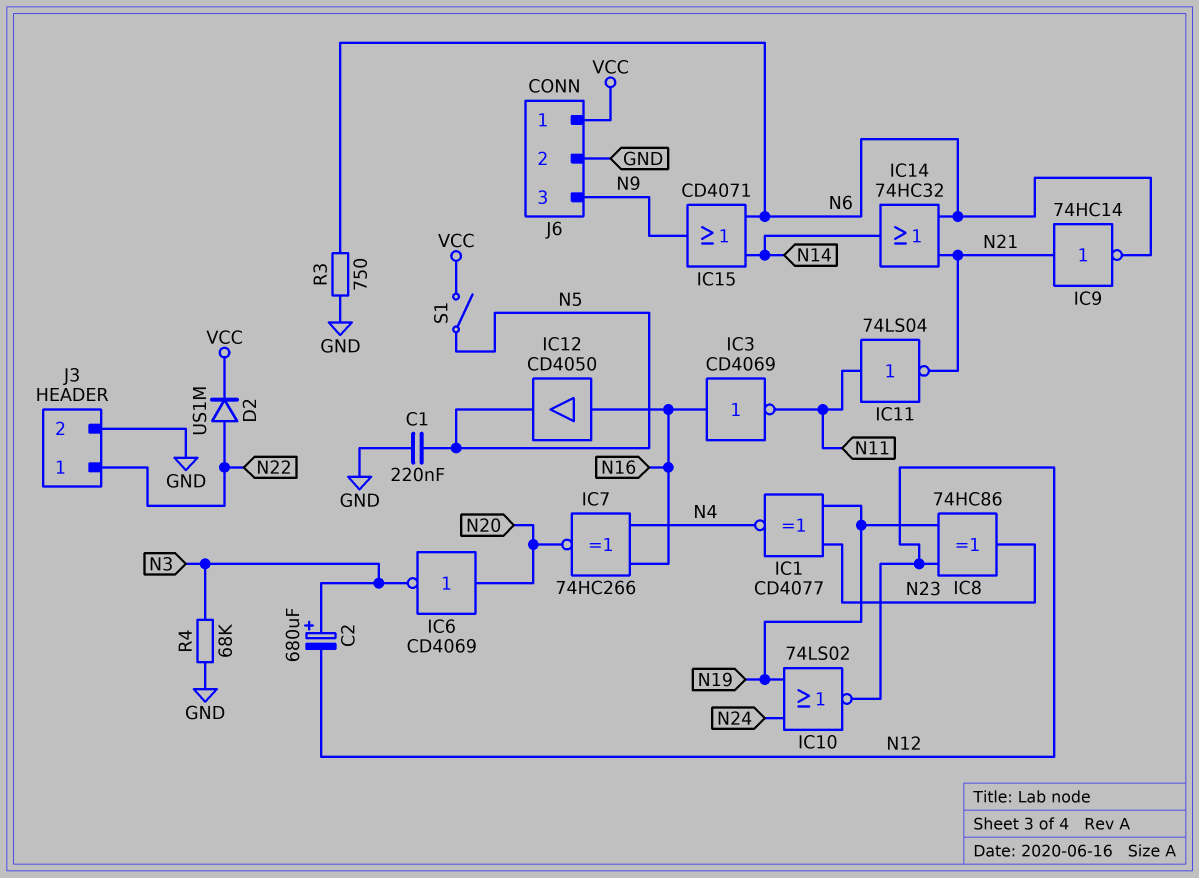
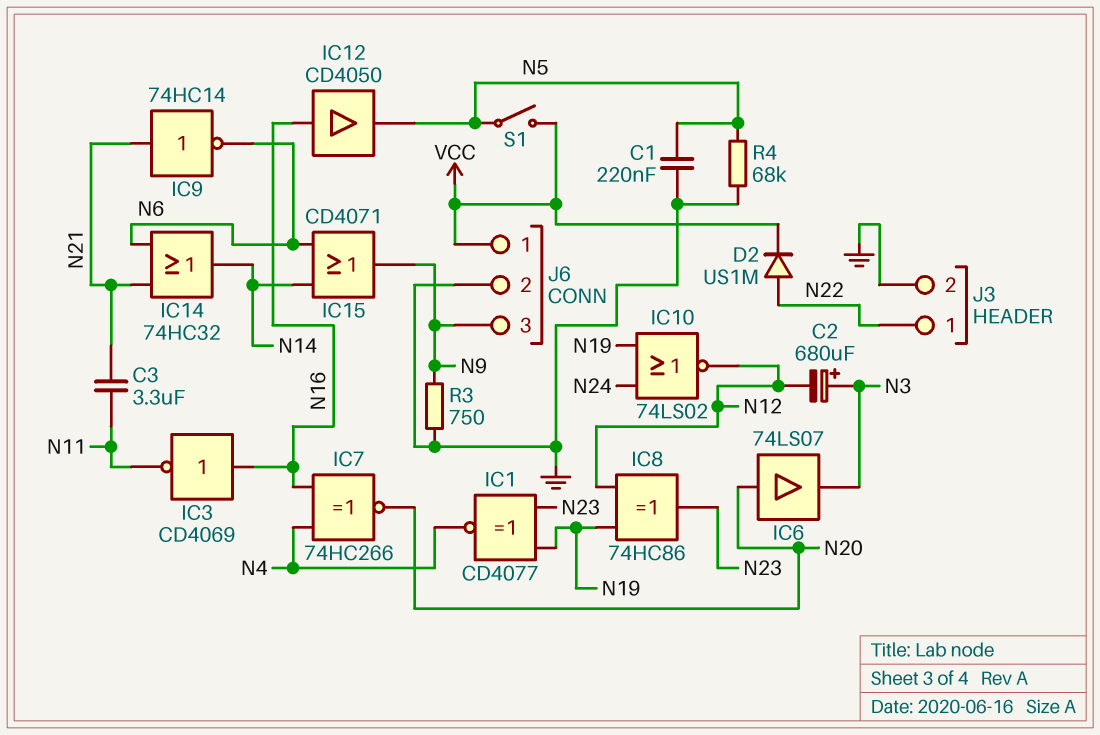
C3: none -> 3.3uF (N11, N21)
IC6: NOT CD4069 (in N20, out N3) -> buffer 74LS07 (in N20, out N3)
IC11: NOT 74LS04 (in N11, out N21) -> none
R3: 750 (GND, N6) -> 750 (GND, N9)
R4: 68k (GND, N3) -> 68k (GND, N5)

